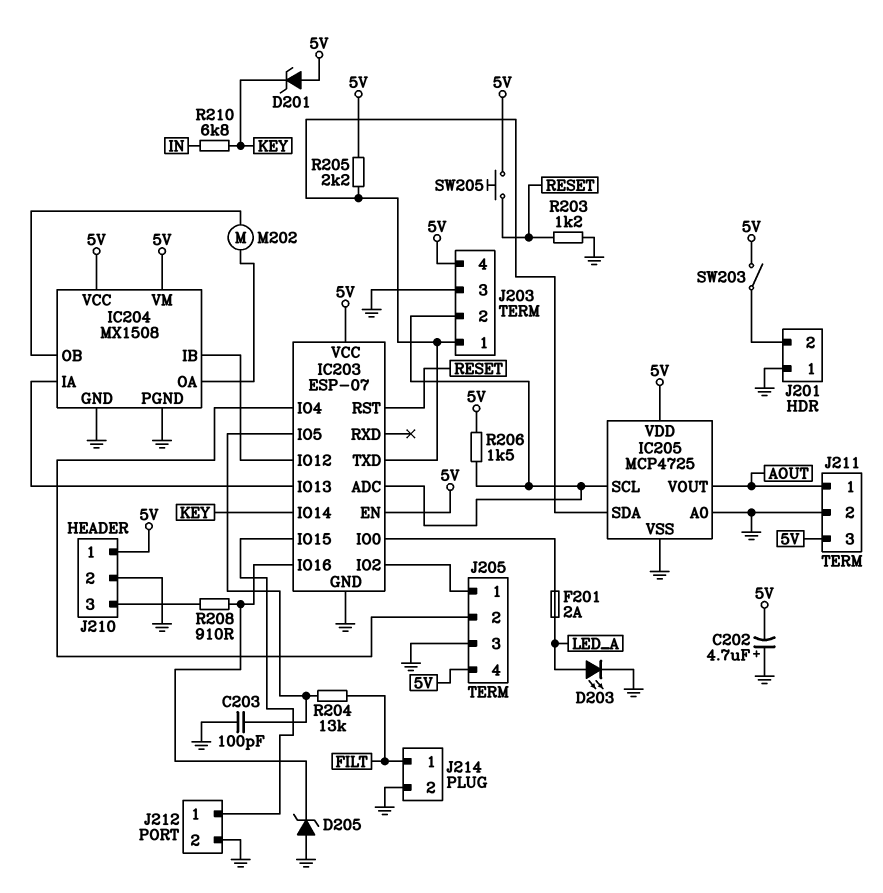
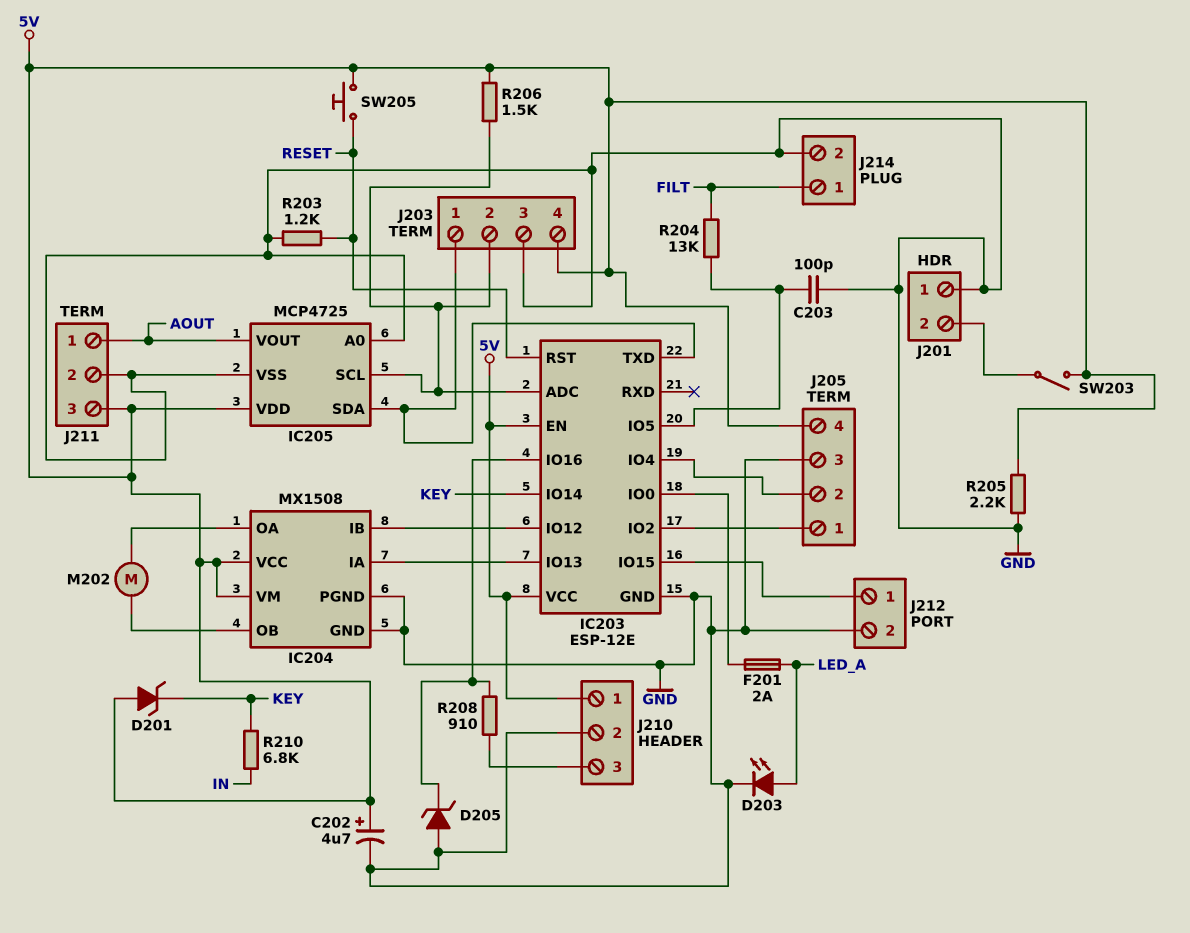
C202: 4.7uF (plus GND, minus 5V) -> 4.7uF (plus 5V, minus GND)
IC203: ESP-07 -> ESP-12E
R205: 2.2k (5V, IC203/TXD) -> 2.2k (5V, GND)

